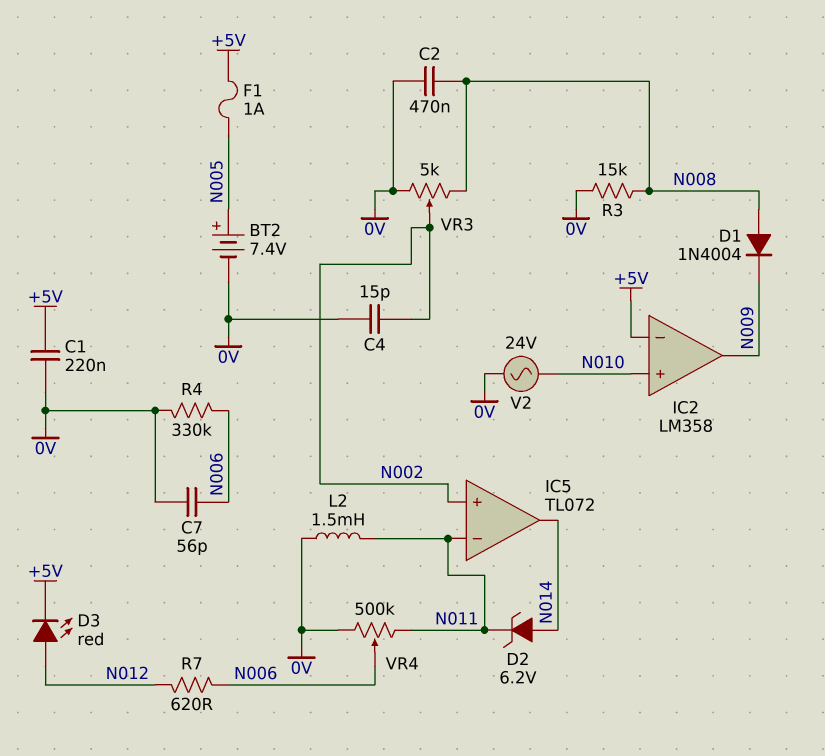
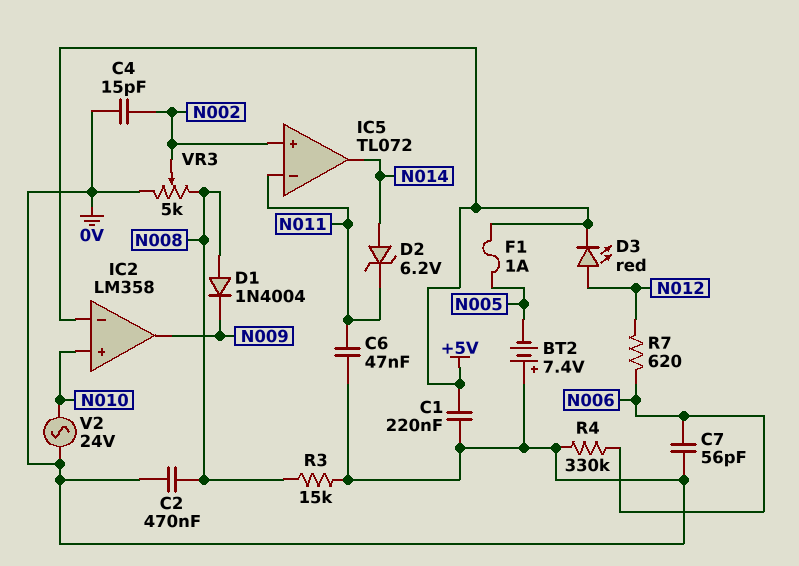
BT2: 7.4V (plus N005, minus 0V) -> 7.4V (plus 0V, minus N005)
C6: none -> 47nF (0V, N011)
L2: 1.5mH (0V, N011) -> none
VR4: 500k (0V, N011, wiper N006) -> none

